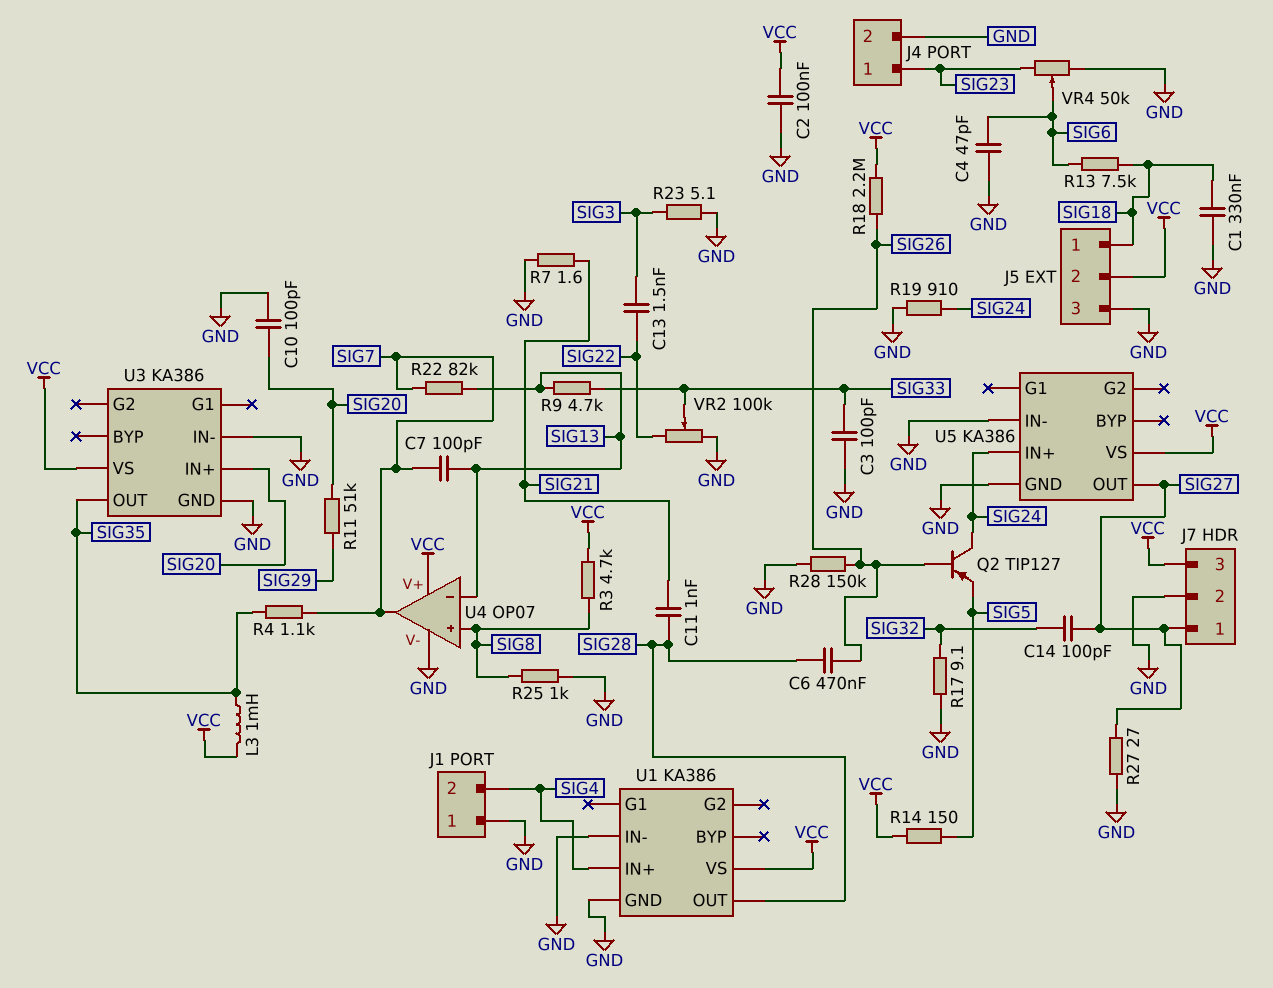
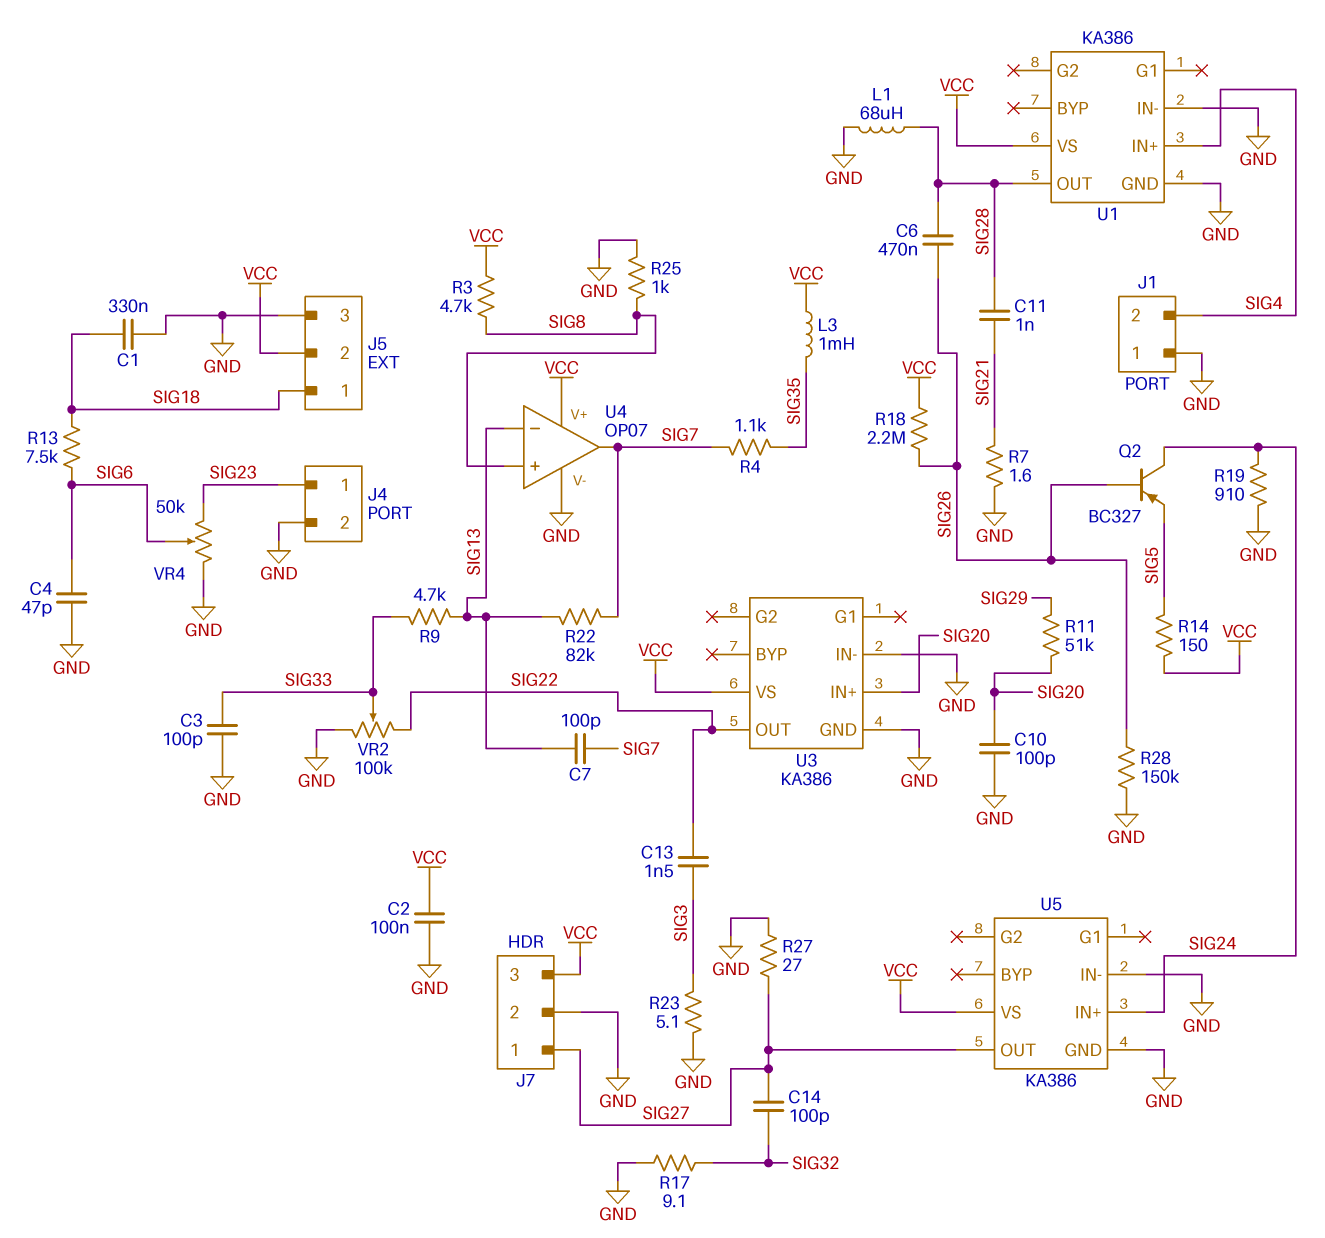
L1: none -> 68uH (GND, SIG28)
Q2: PNP TIP127 (B SIG26, C SIG24, E SIG5) -> PNP BC327 (B SIG26, C SIG24, E SIG5)
U3 pin OUT: SIG35 -> SIG22

